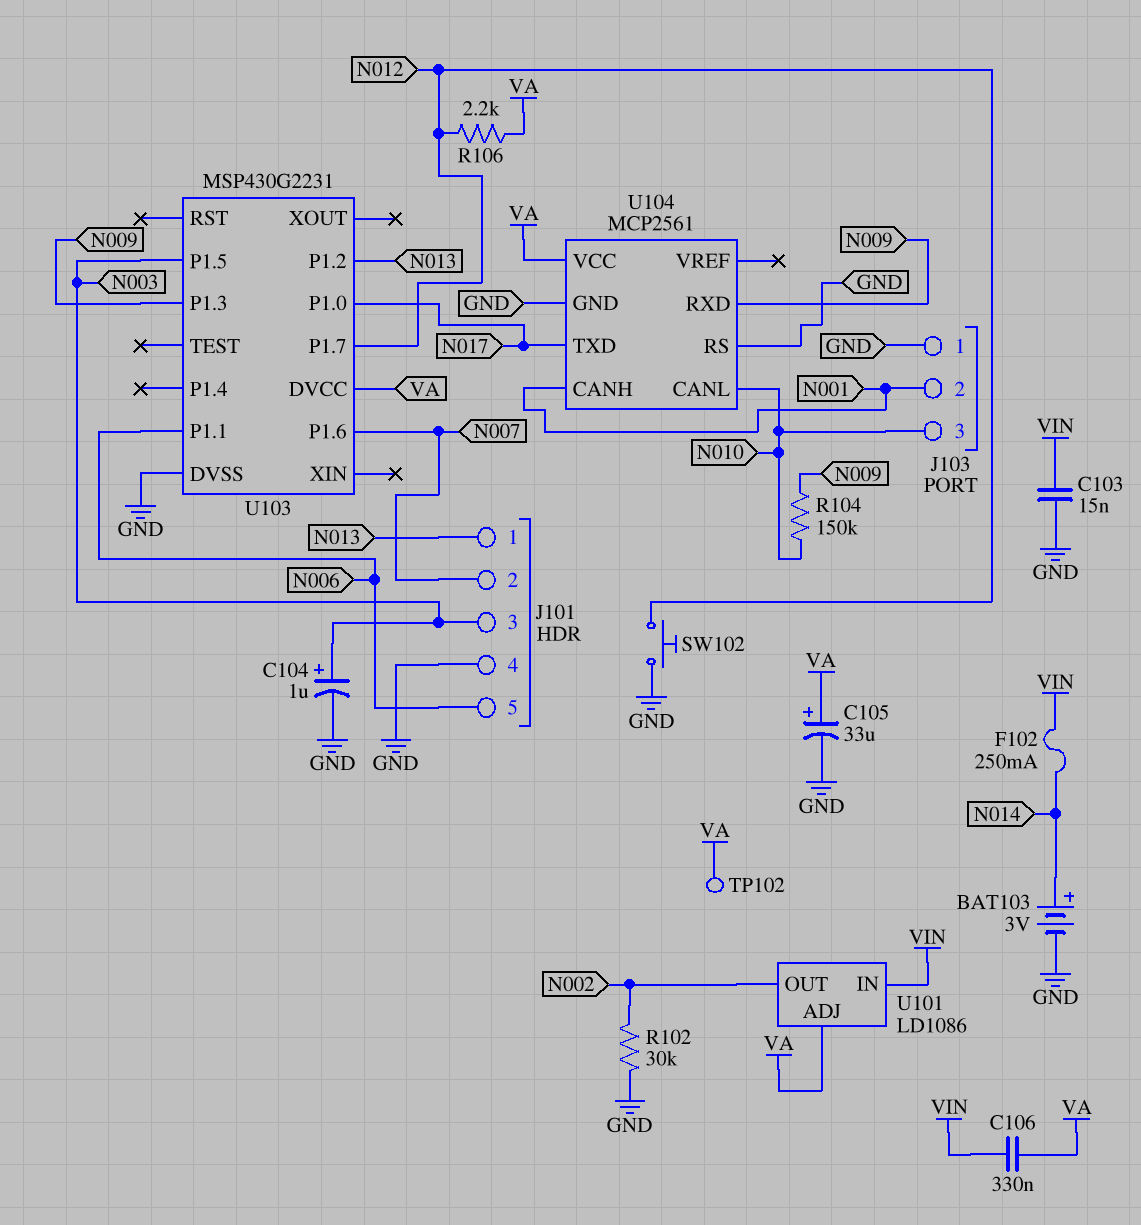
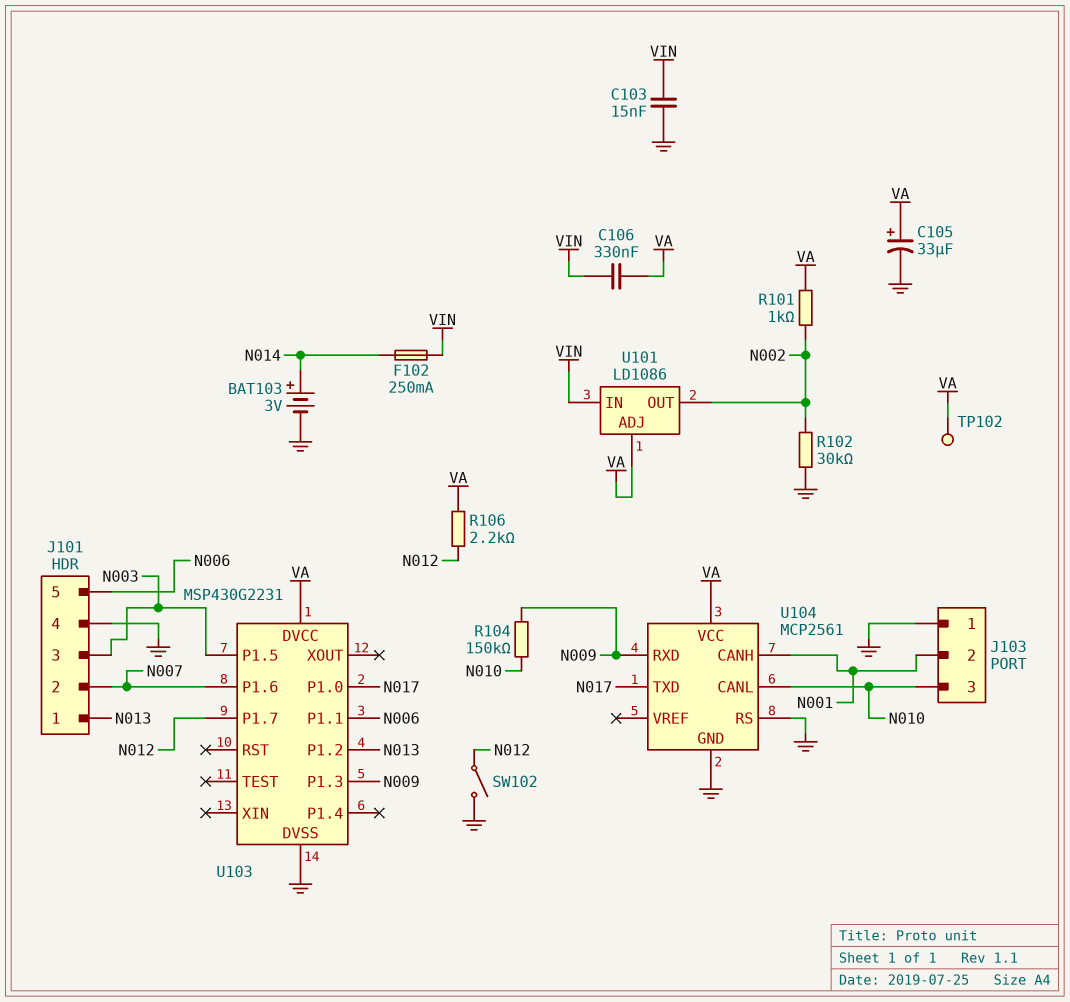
C104: 1uF (plus N003, minus GND) -> none
R101: none -> 1k (N002, VA)
SW102: button (GND, N012) -> switch (GND, N012)

